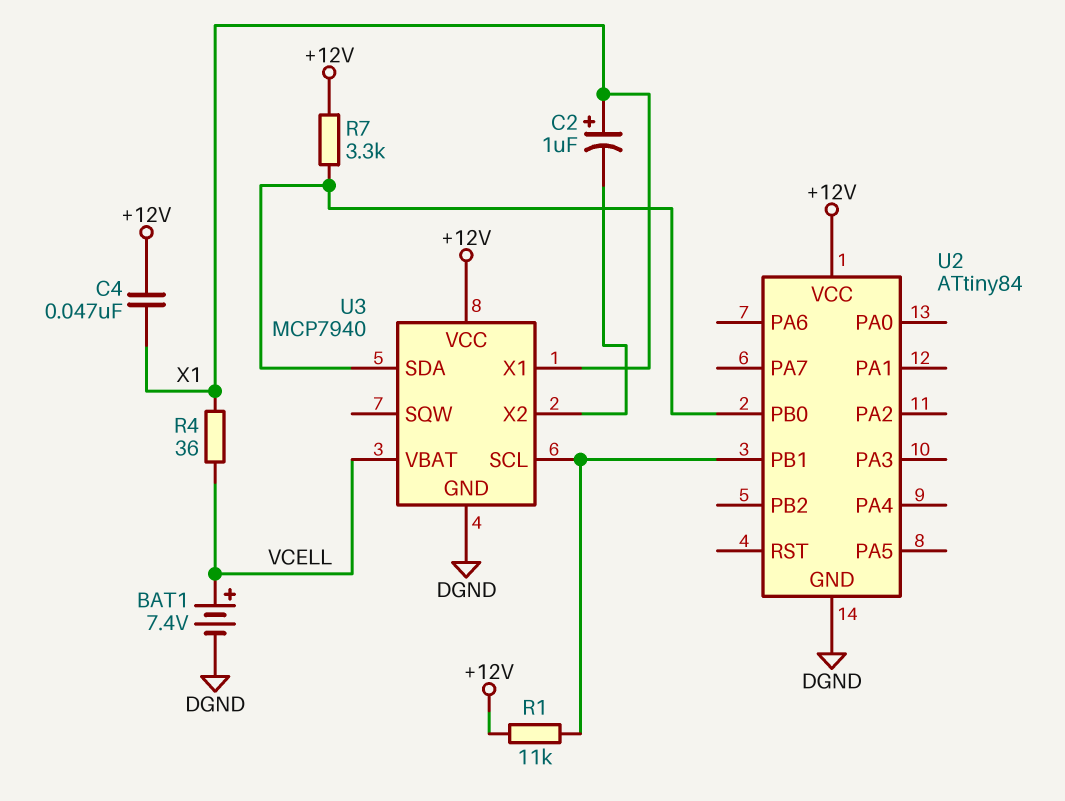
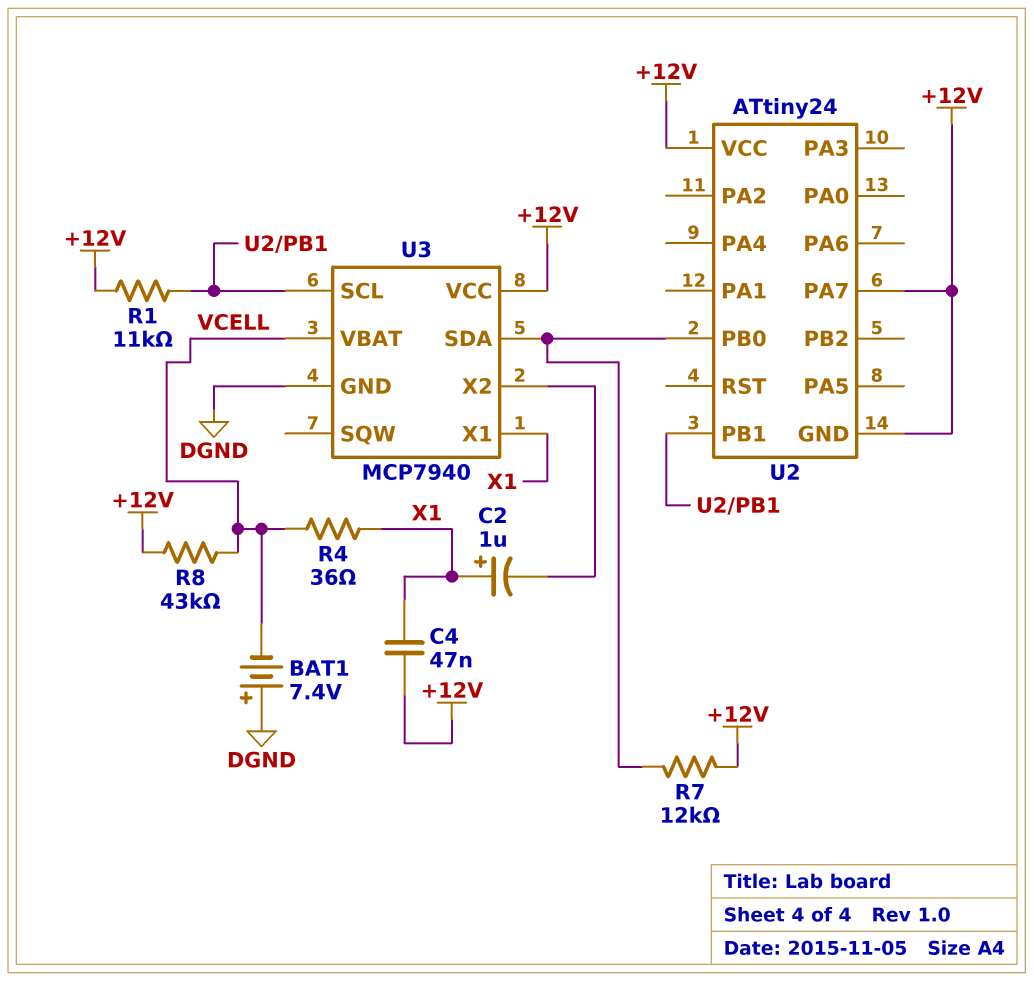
BAT1: 7.4V (plus VCELL, minus DGND) -> 7.4V (plus DGND, minus VCELL)
R7: 3.3k (+12V, U2/PB0) -> 12k (+12V, U2/PB0)
R8: none -> 43k (+12V, VCELL)
U2: ATtiny84 -> ATtiny24
U2 pin GND: DGND -> +12V
U2 pin PA7: none -> +12V

